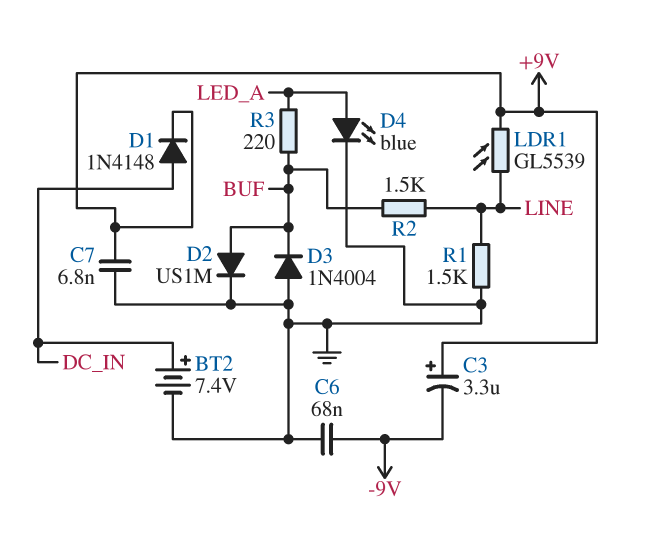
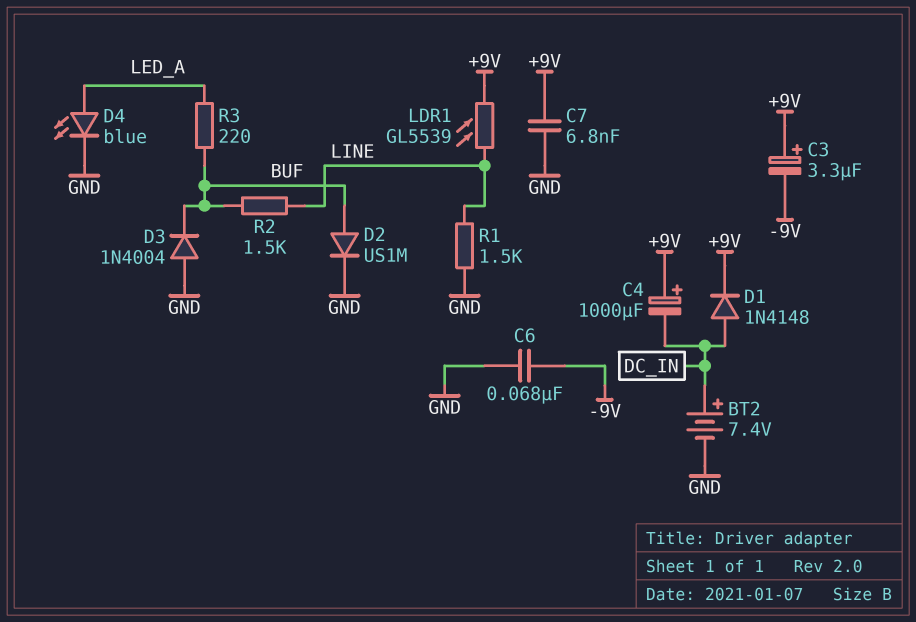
C4: none -> 1000uF (plus +9V, minus DC_IN)

